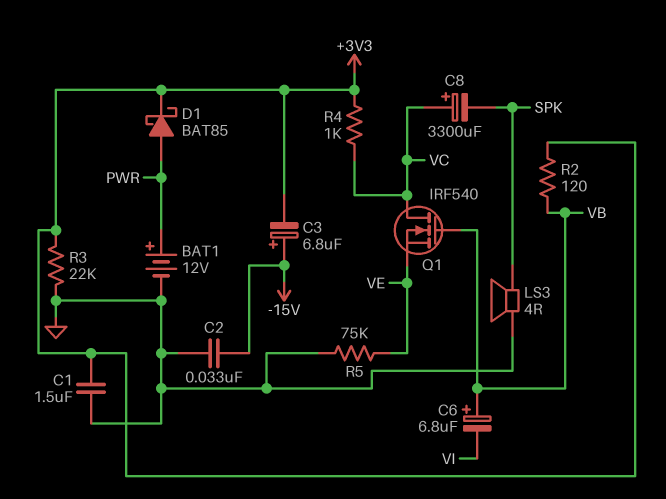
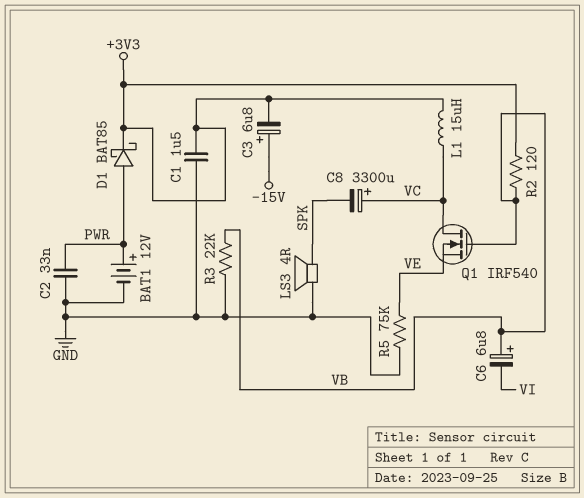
C2: 33nF (-15V, GND) -> 33nF (GND, PWR)
L1: none -> 15uH (+3V3, VC)
R3: 22k (+3V3, GND) -> 22k (GND, VB)
R4: 1k (+3V3, VC) -> none

